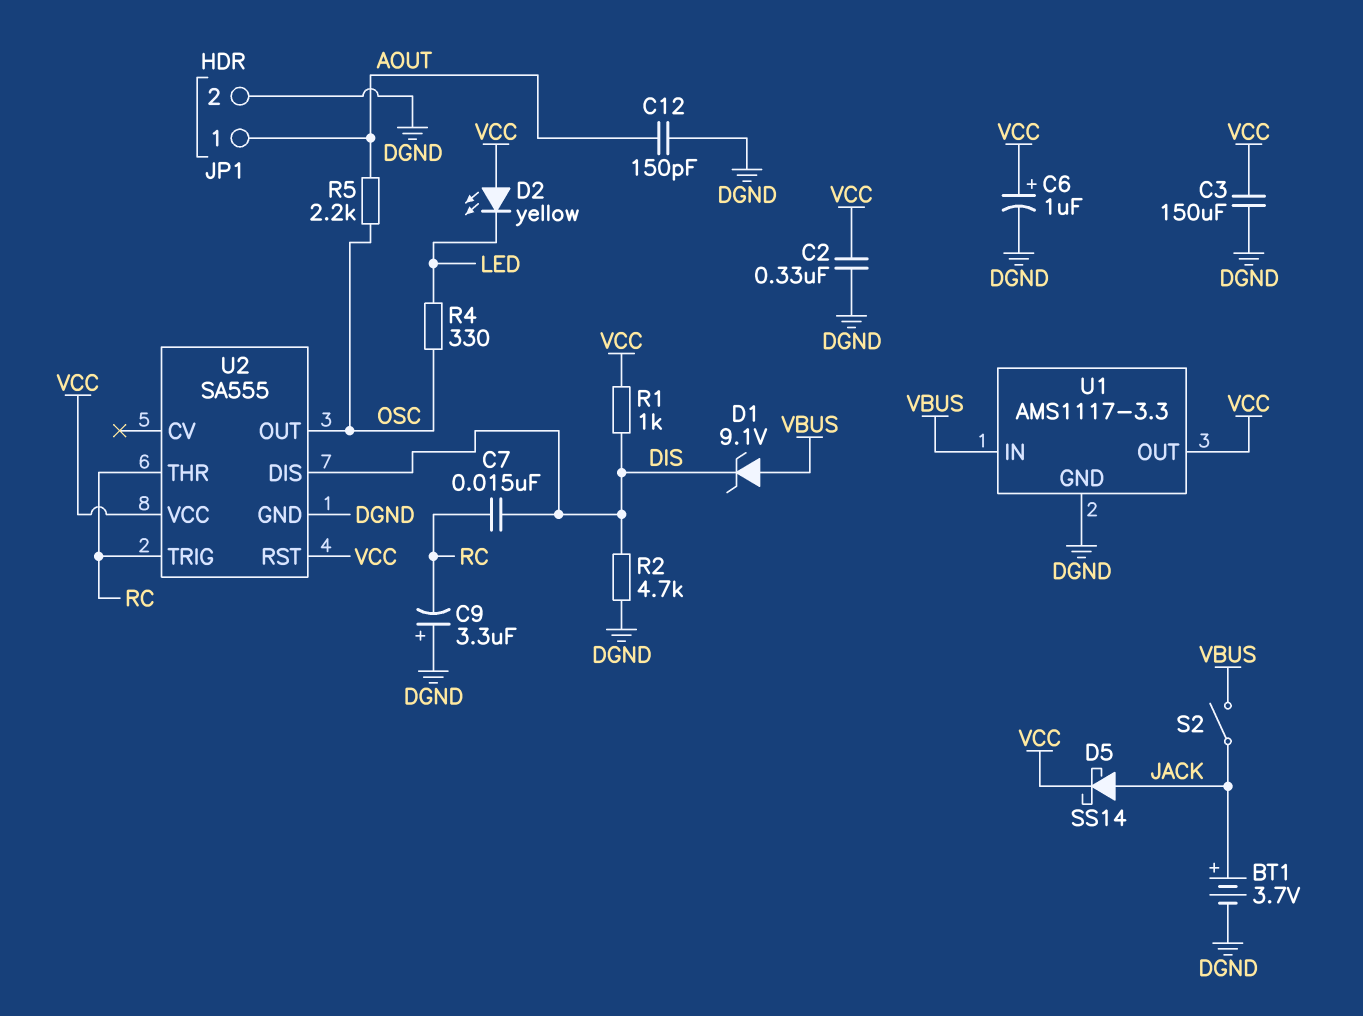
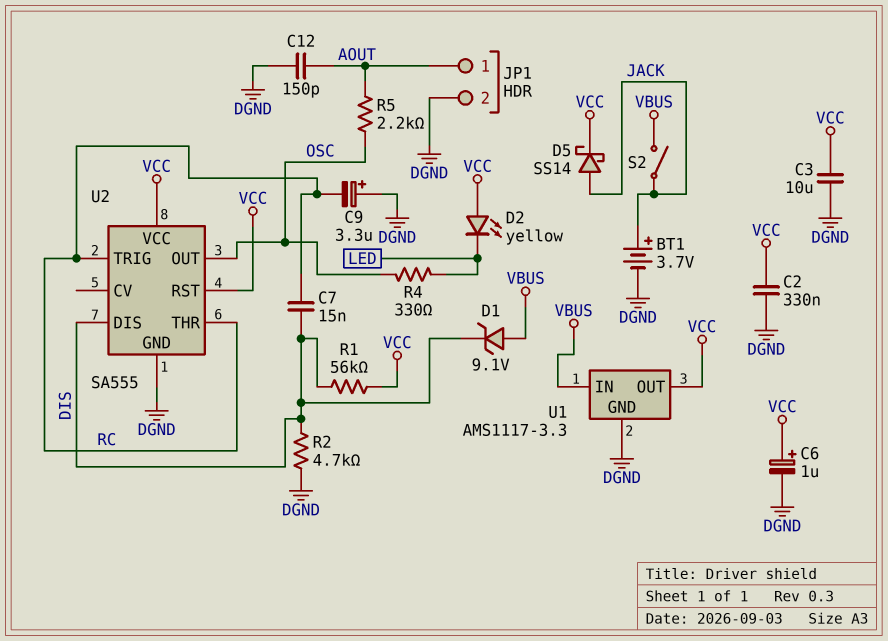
C3: 150uF (DGND, VCC) -> 10uF (DGND, VCC)
R1: 1k (DIS, VCC) -> 56k (DIS, VCC)

